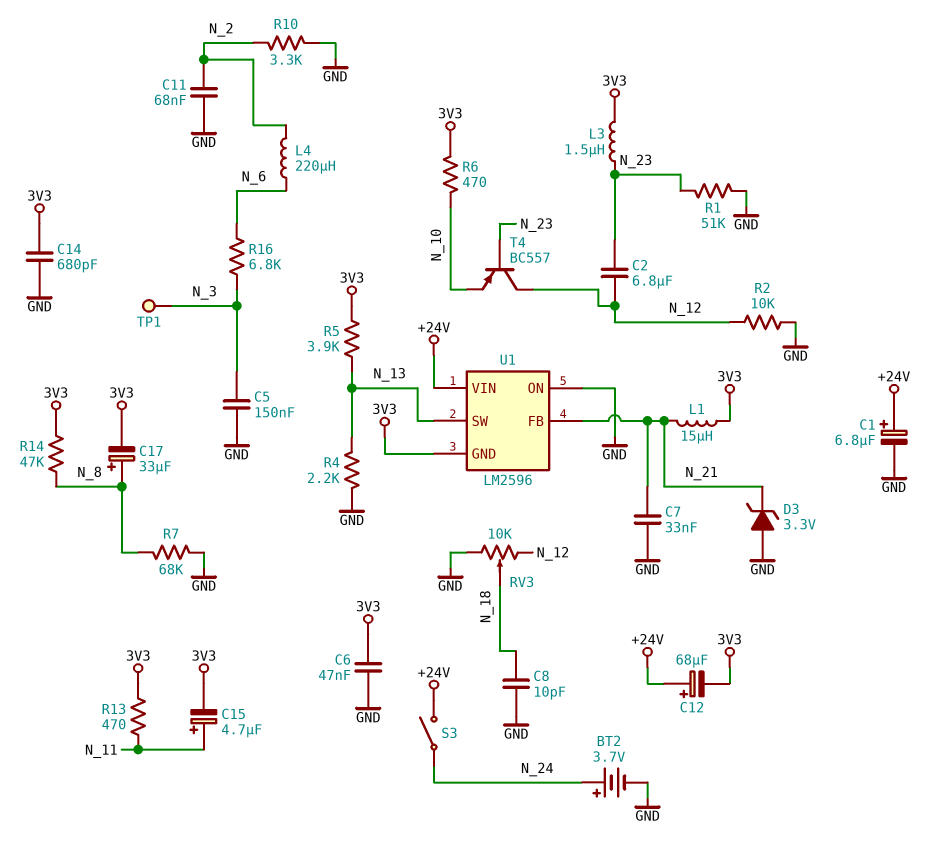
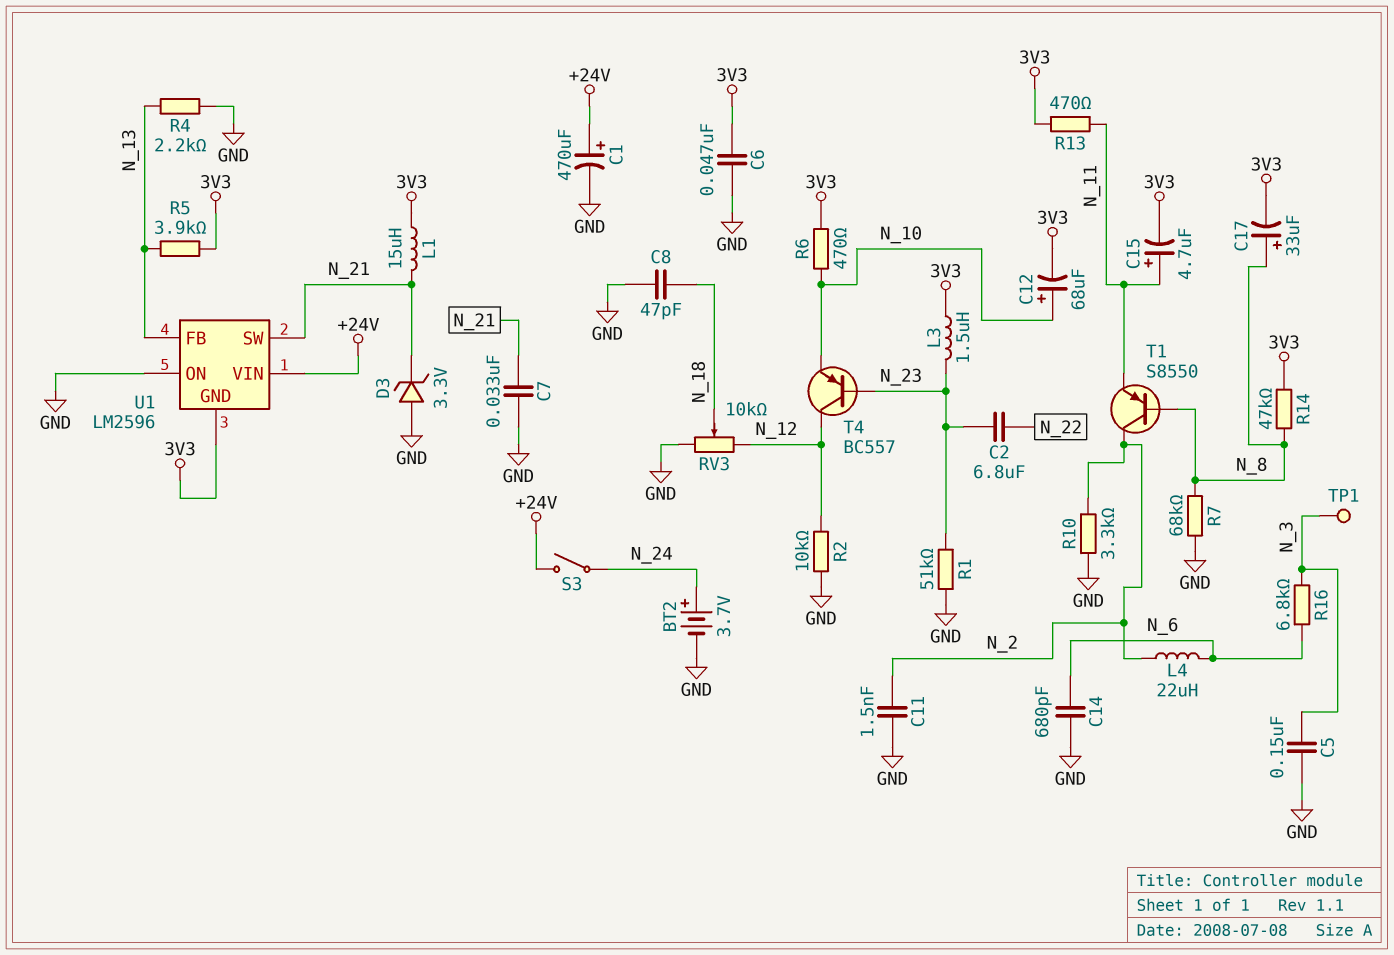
C1: 6.8uF (plus +24V, minus GND) -> 470uF (plus +24V, minus GND)
C2: 6.8uF (N_12, N_23) -> 6.8uF (N_22, N_23)
C8: 10pF (GND, N_18) -> 47pF (GND, N_18)
C11: 68nF (GND, N_2) -> 1.5nF (GND, N_2)
C12: 68uF (plus +24V, minus 3V3) -> 68uF (plus N_10, minus 3V3)
C14: 680pF (3V3, GND) -> 680pF (GND, N_6)
L4: 220uH (N_2, N_6) -> 22uH (N_2, N_6)
T1: none -> PNP S8550 (B N_8, C N_2, E N_11)
U1 pin FB: N_21 -> N_13
U1 pin SW: N_13 -> N_21

